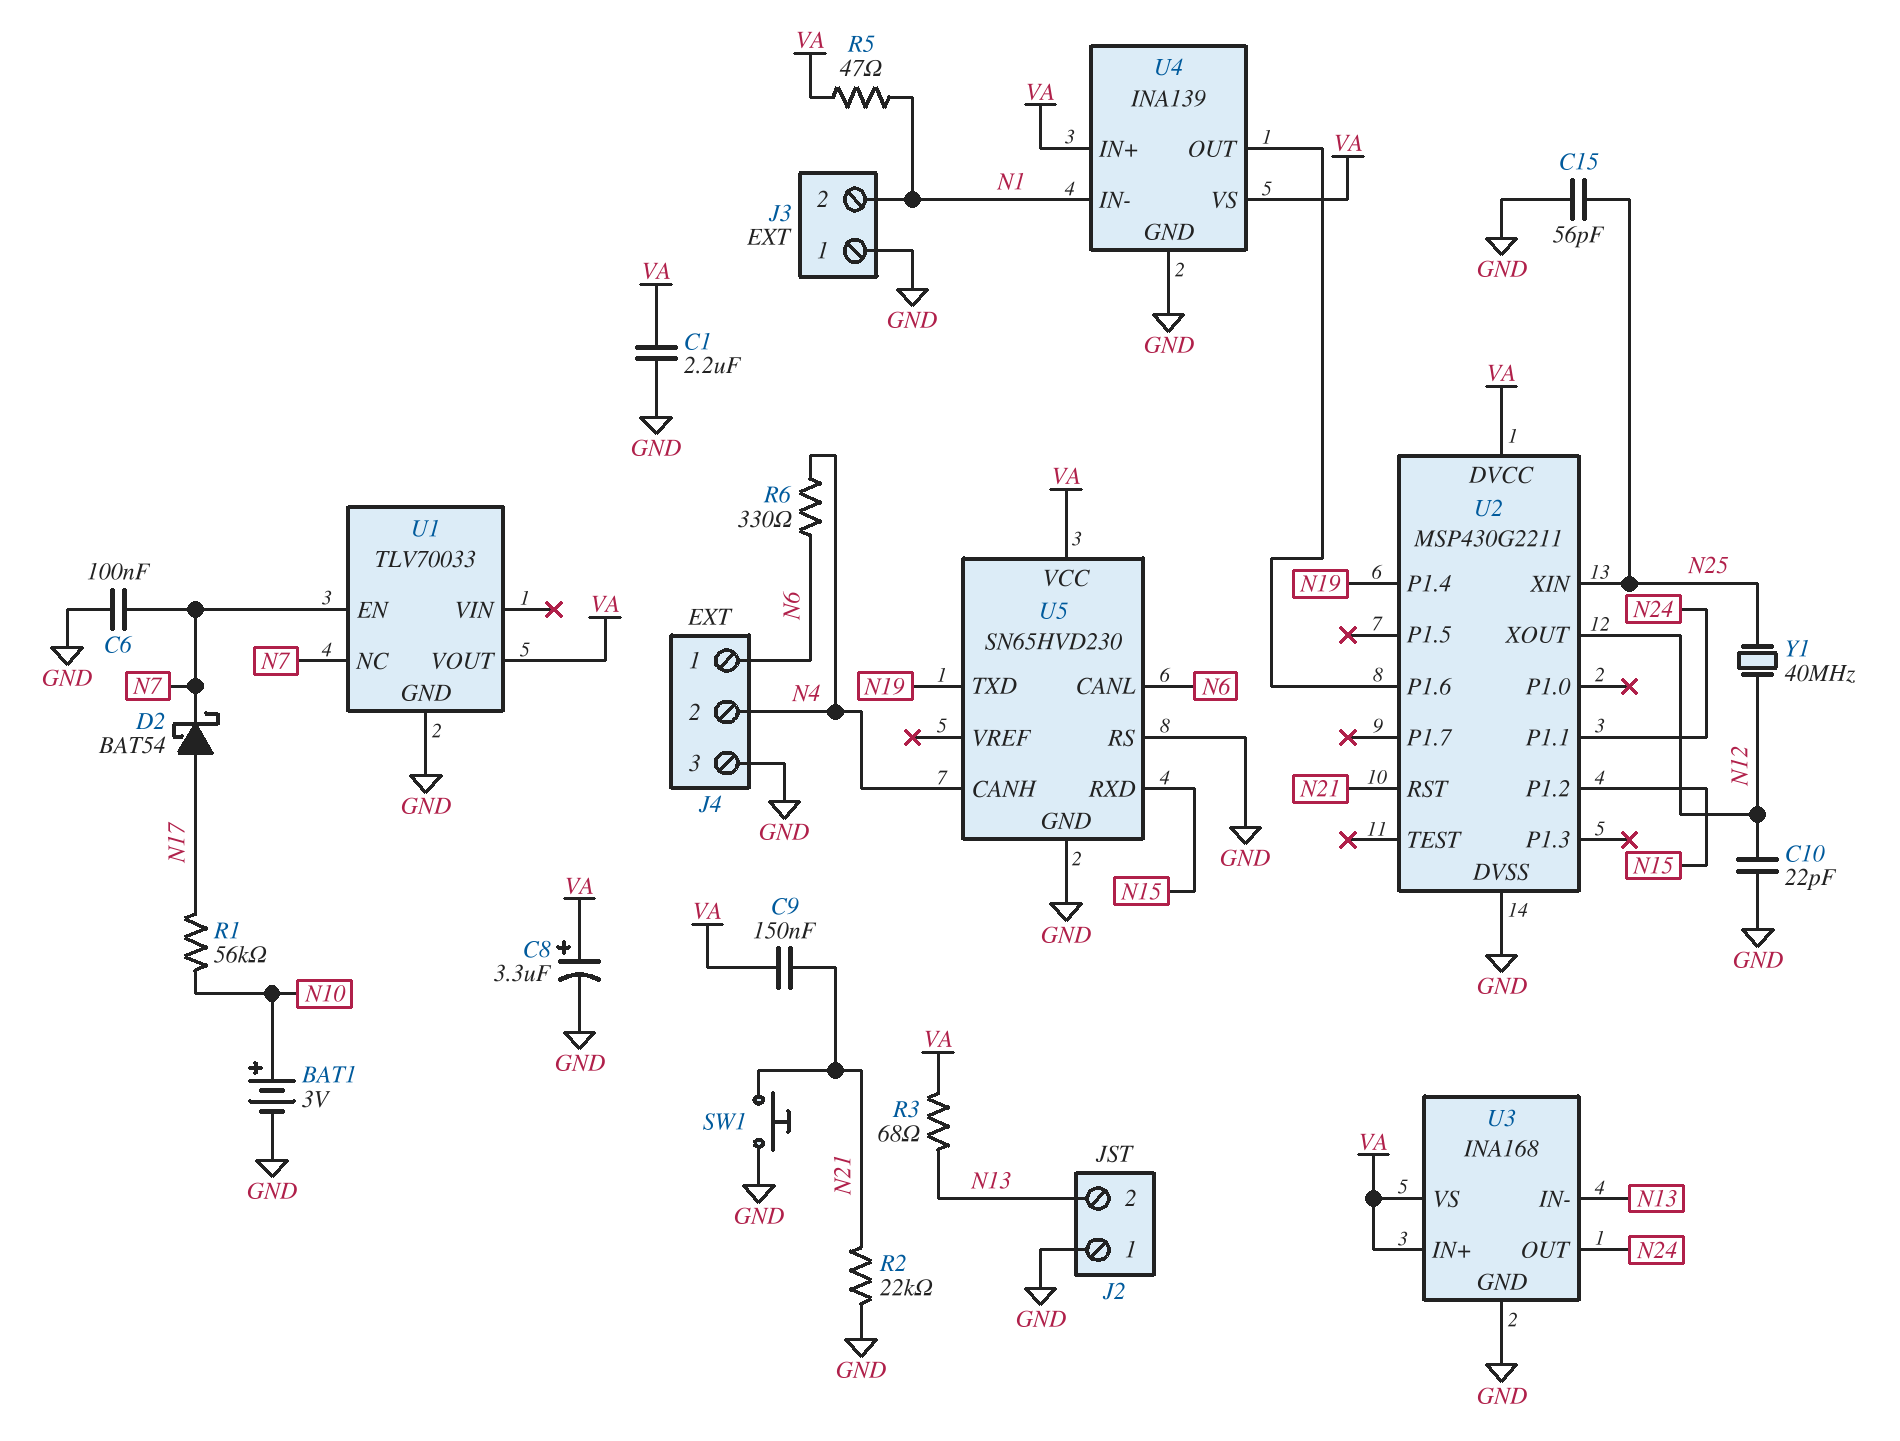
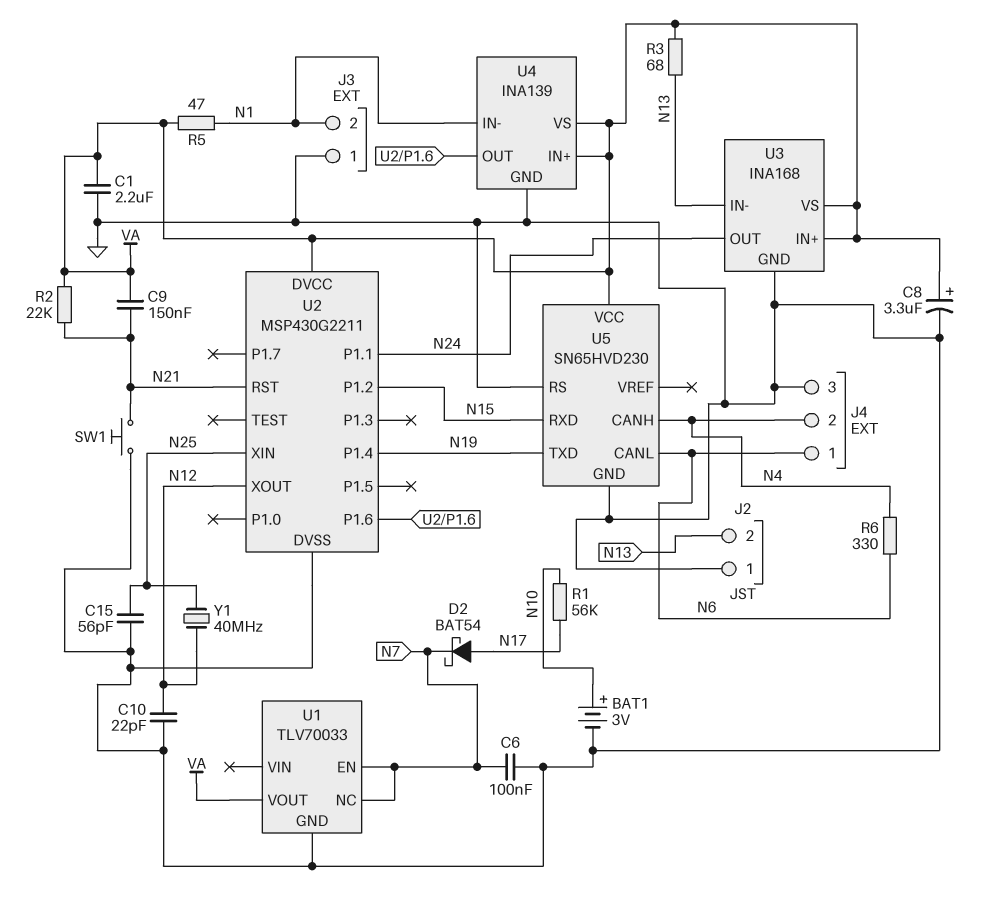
R2: 22k (GND, N21) -> 22k (N21, VA)

